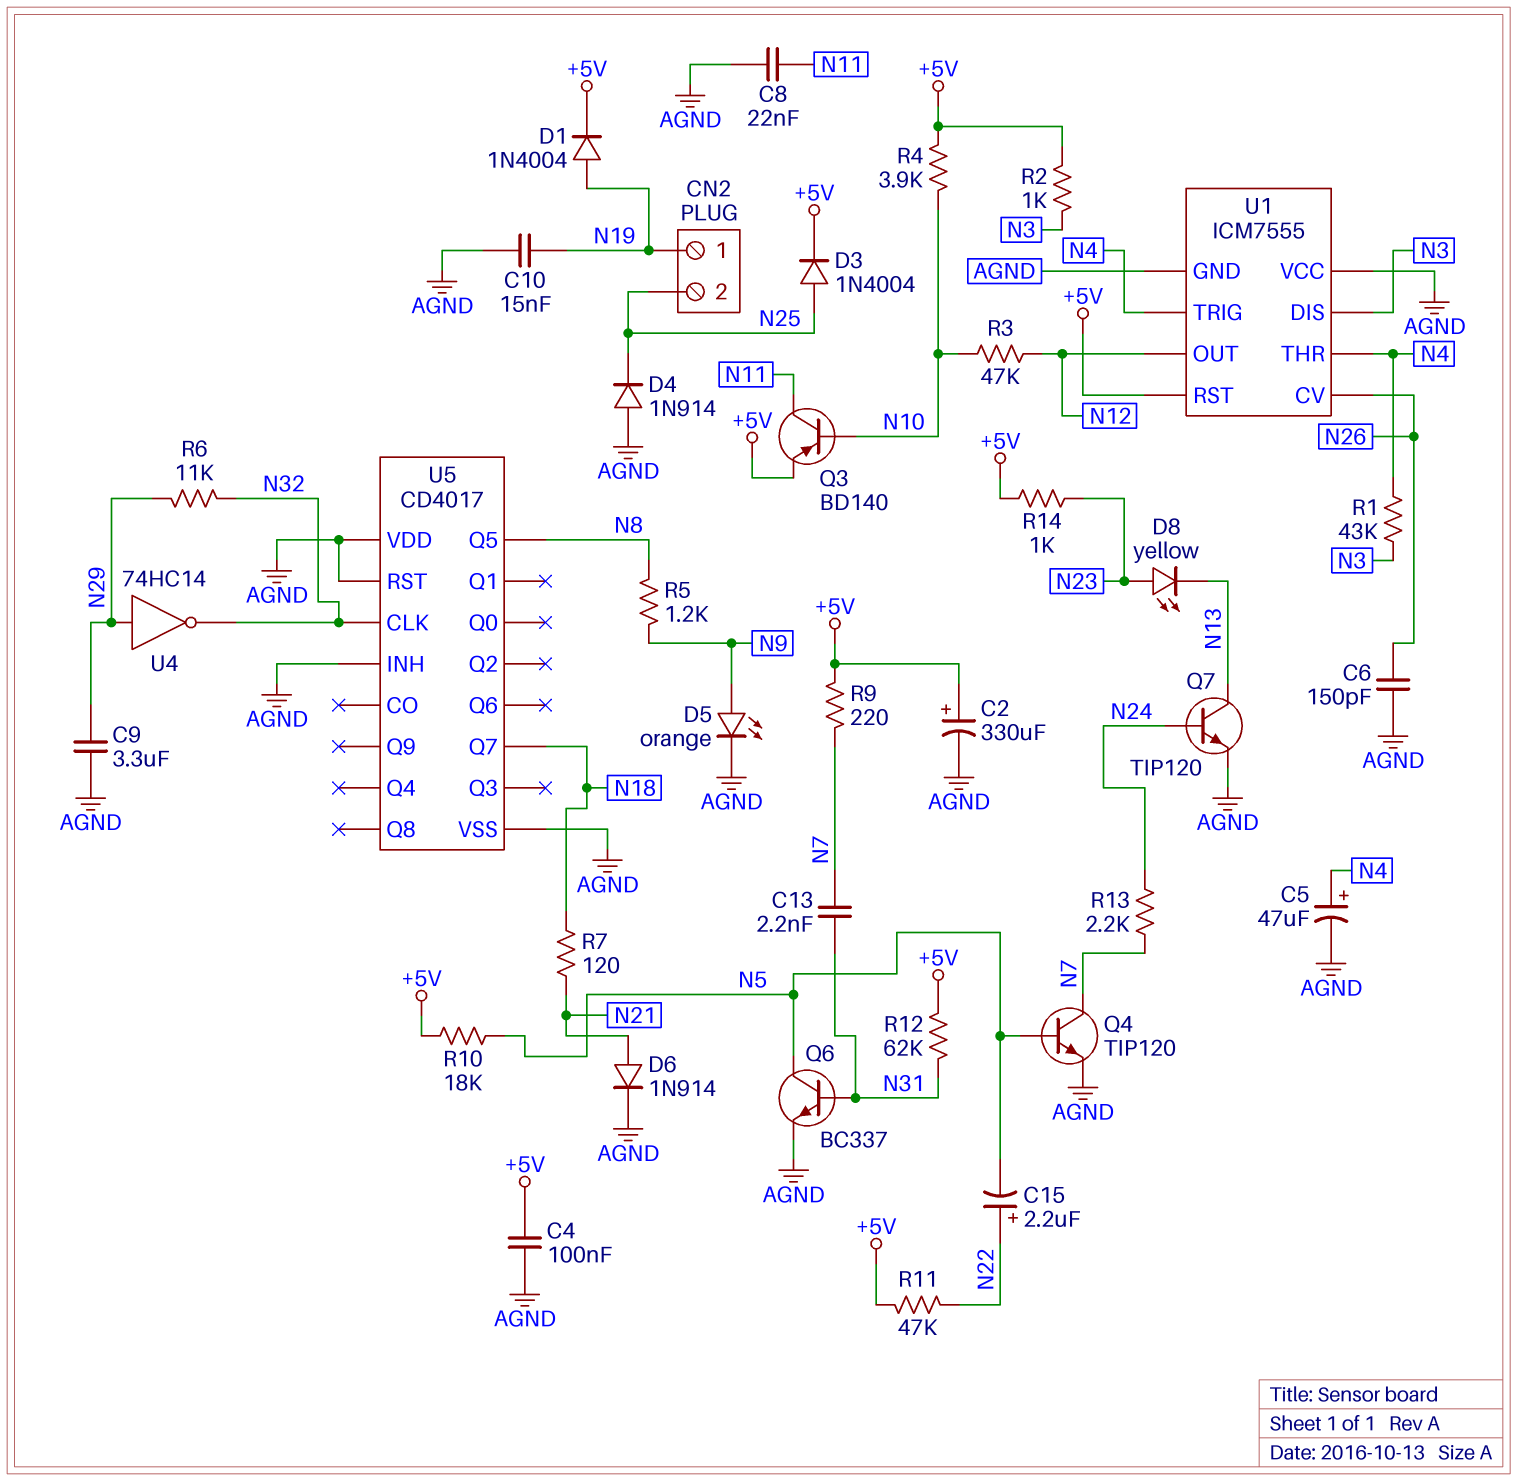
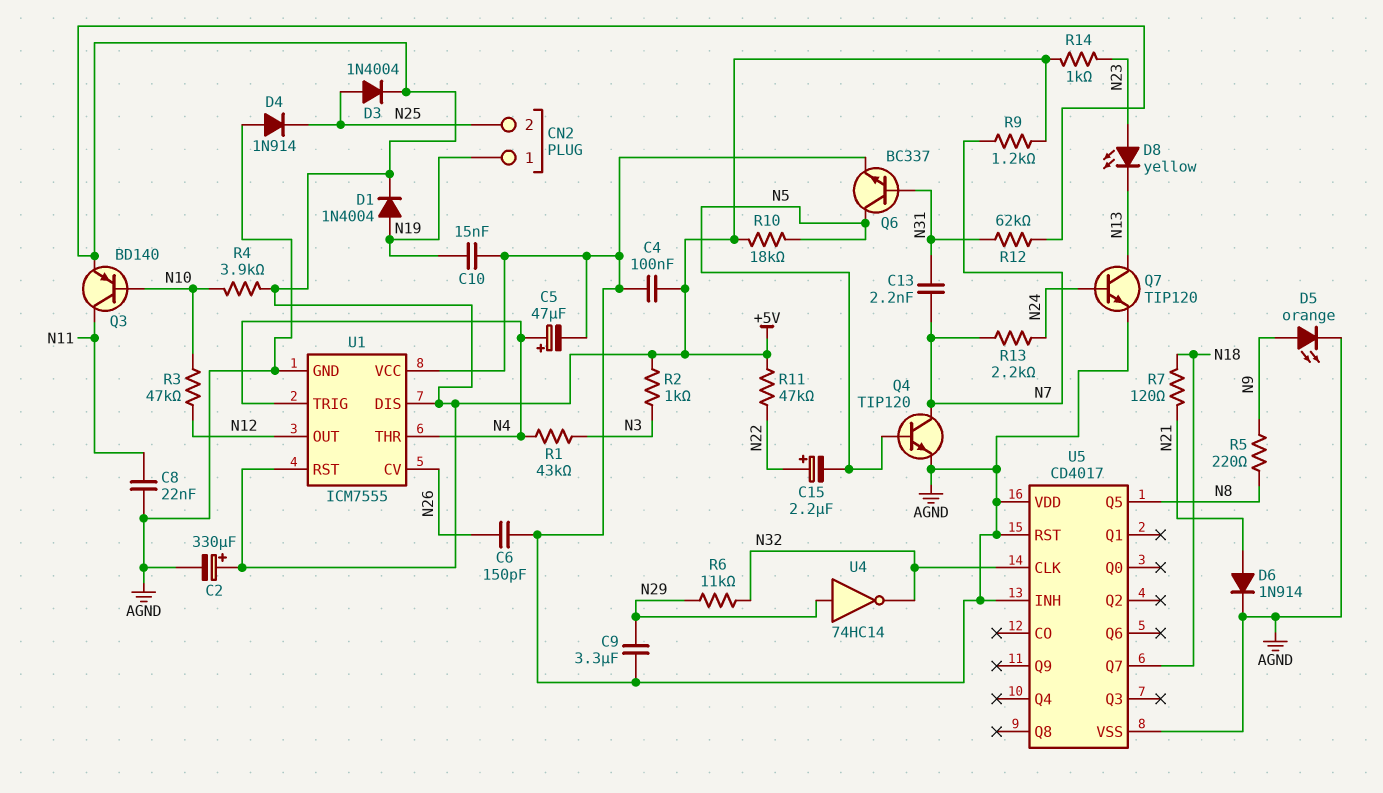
R5: 1.2k (N8, N9) -> 220 (N8, N9)
R9: 220 (+5V, N7) -> 1.2k (+5V, N7)
U1 pin DIS: N3 -> +5V

